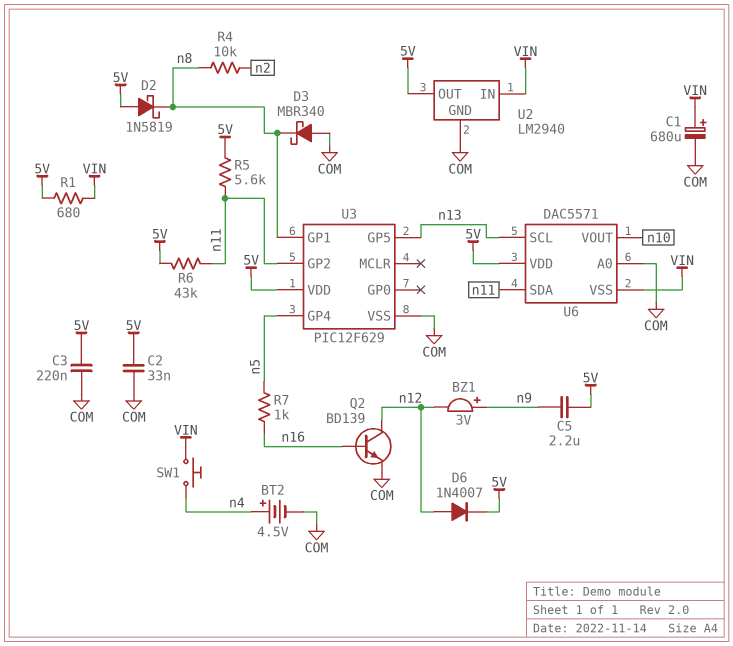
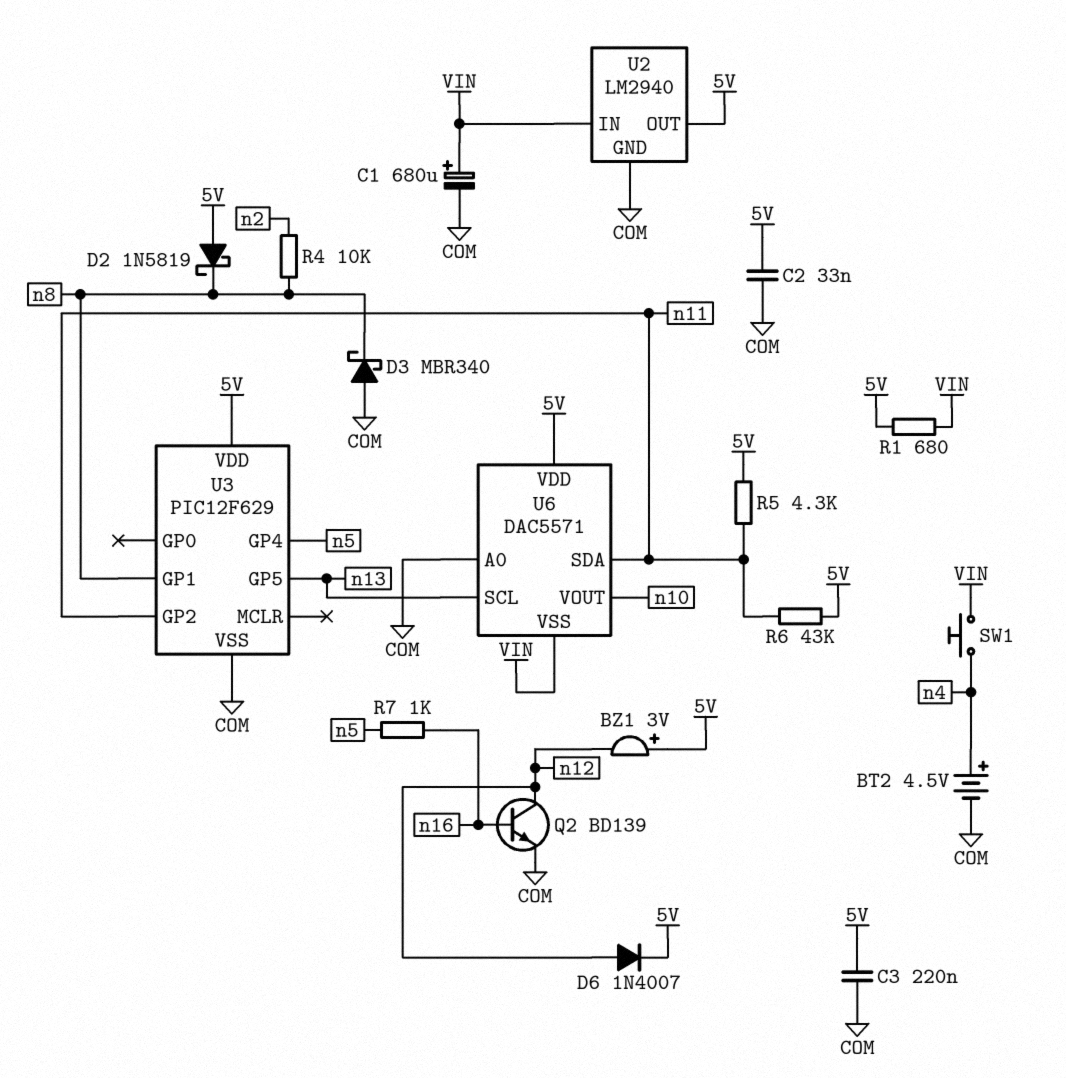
BZ1: buzzer 3V (plus n9, minus n12) -> buzzer 3V (plus 5V, minus n12)
C5: 2.2uF (5V, n9) -> none
R5: 5.6k (5V, n11) -> 4.3k (5V, n11)

